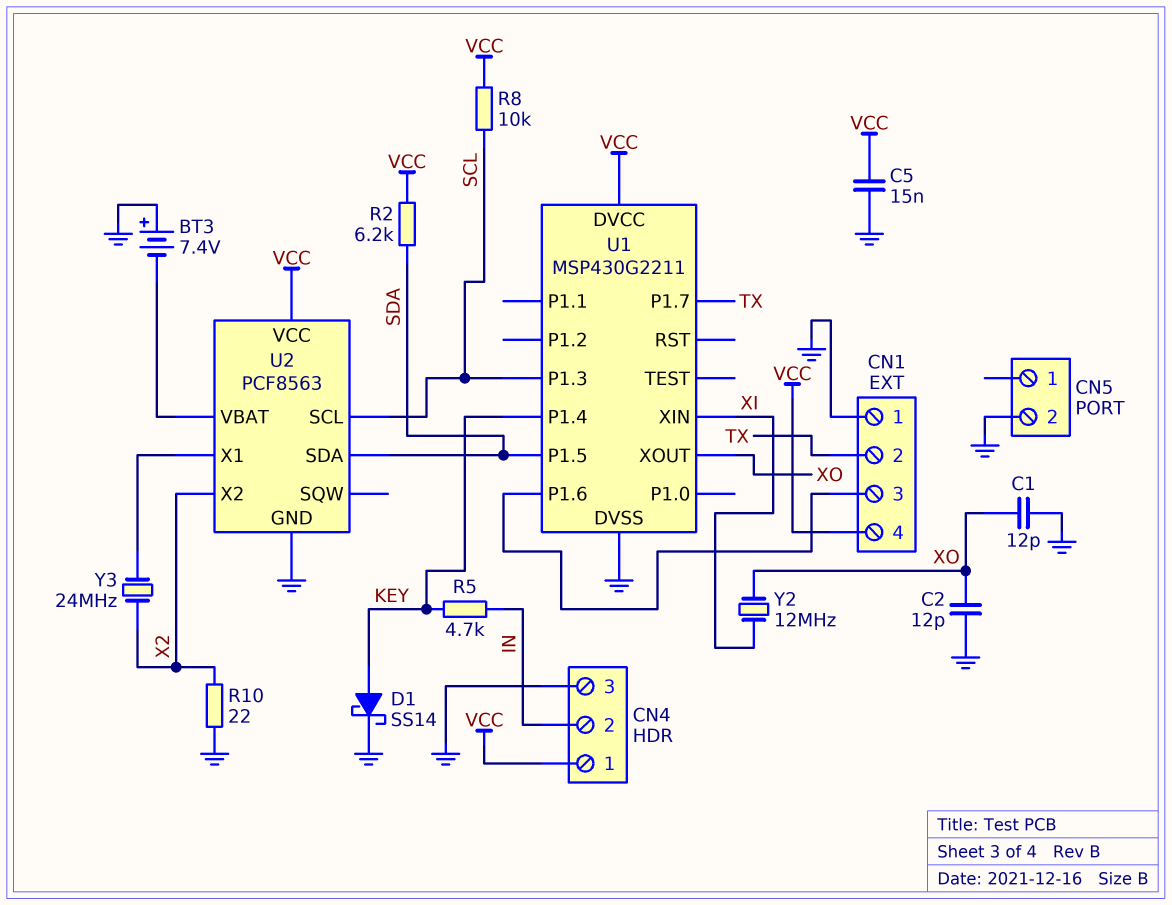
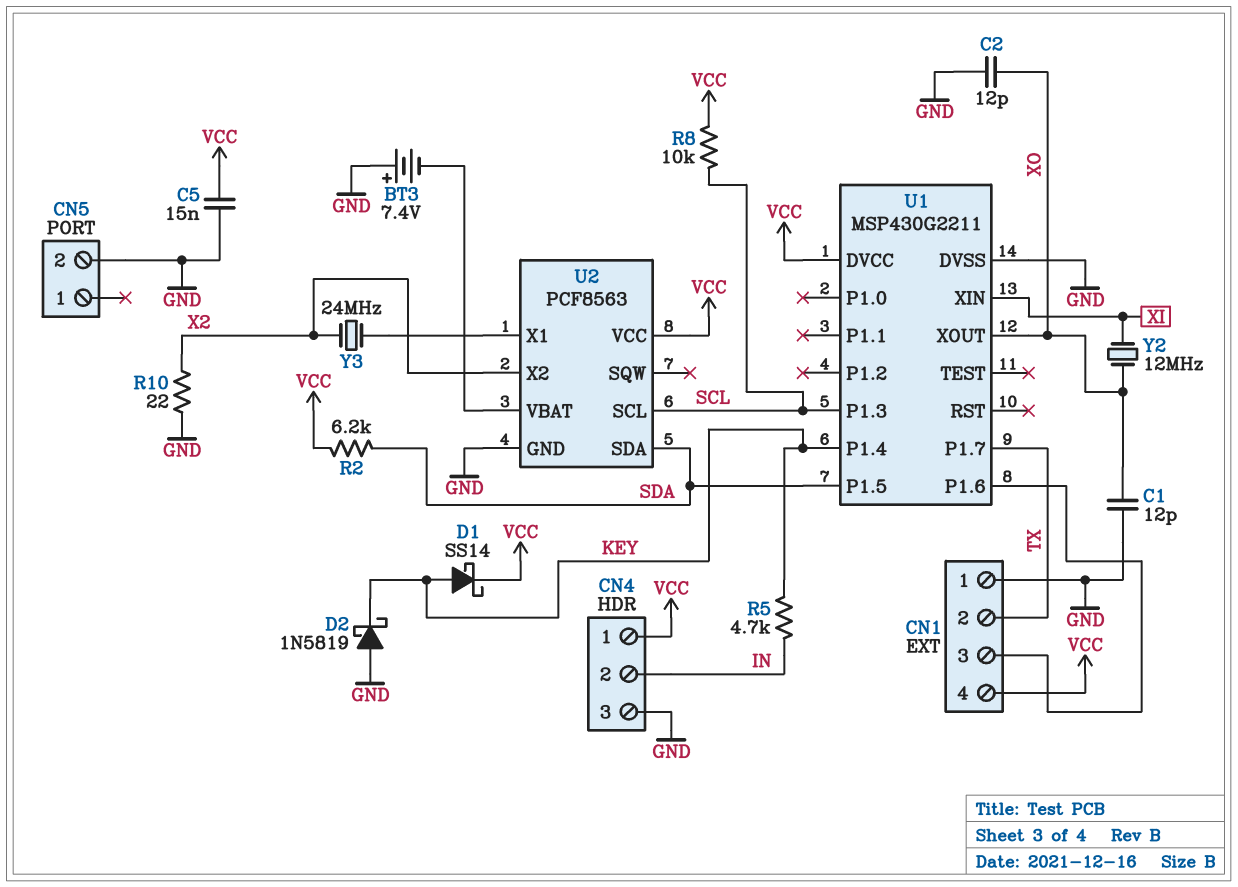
D1: schottky SS14 (A KEY, K GND) -> schottky SS14 (A KEY, K VCC)
D2: none -> schottky 1N5819 (A GND, K KEY)

